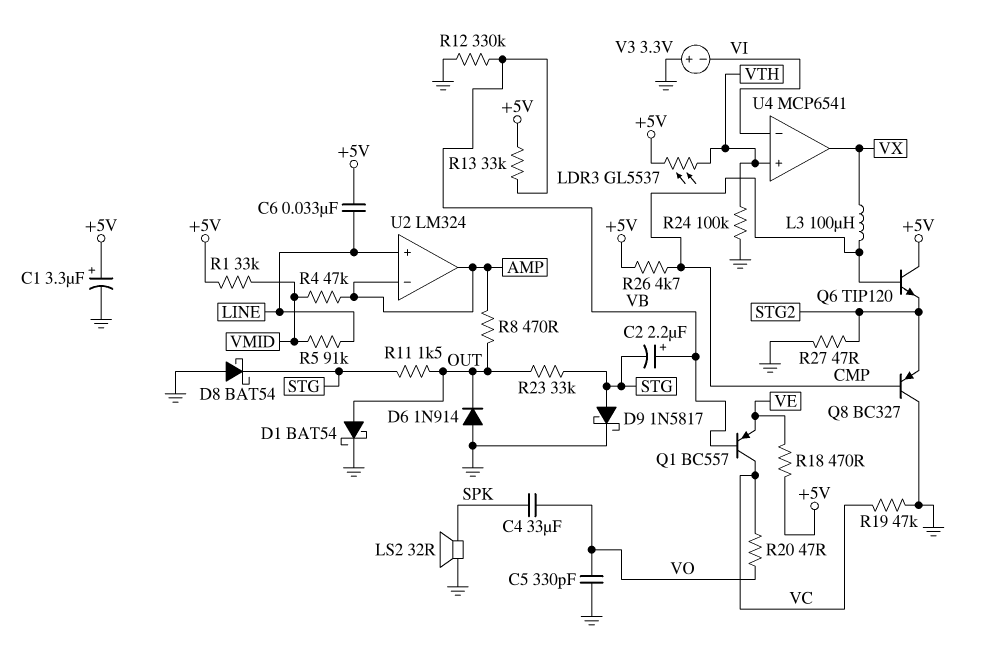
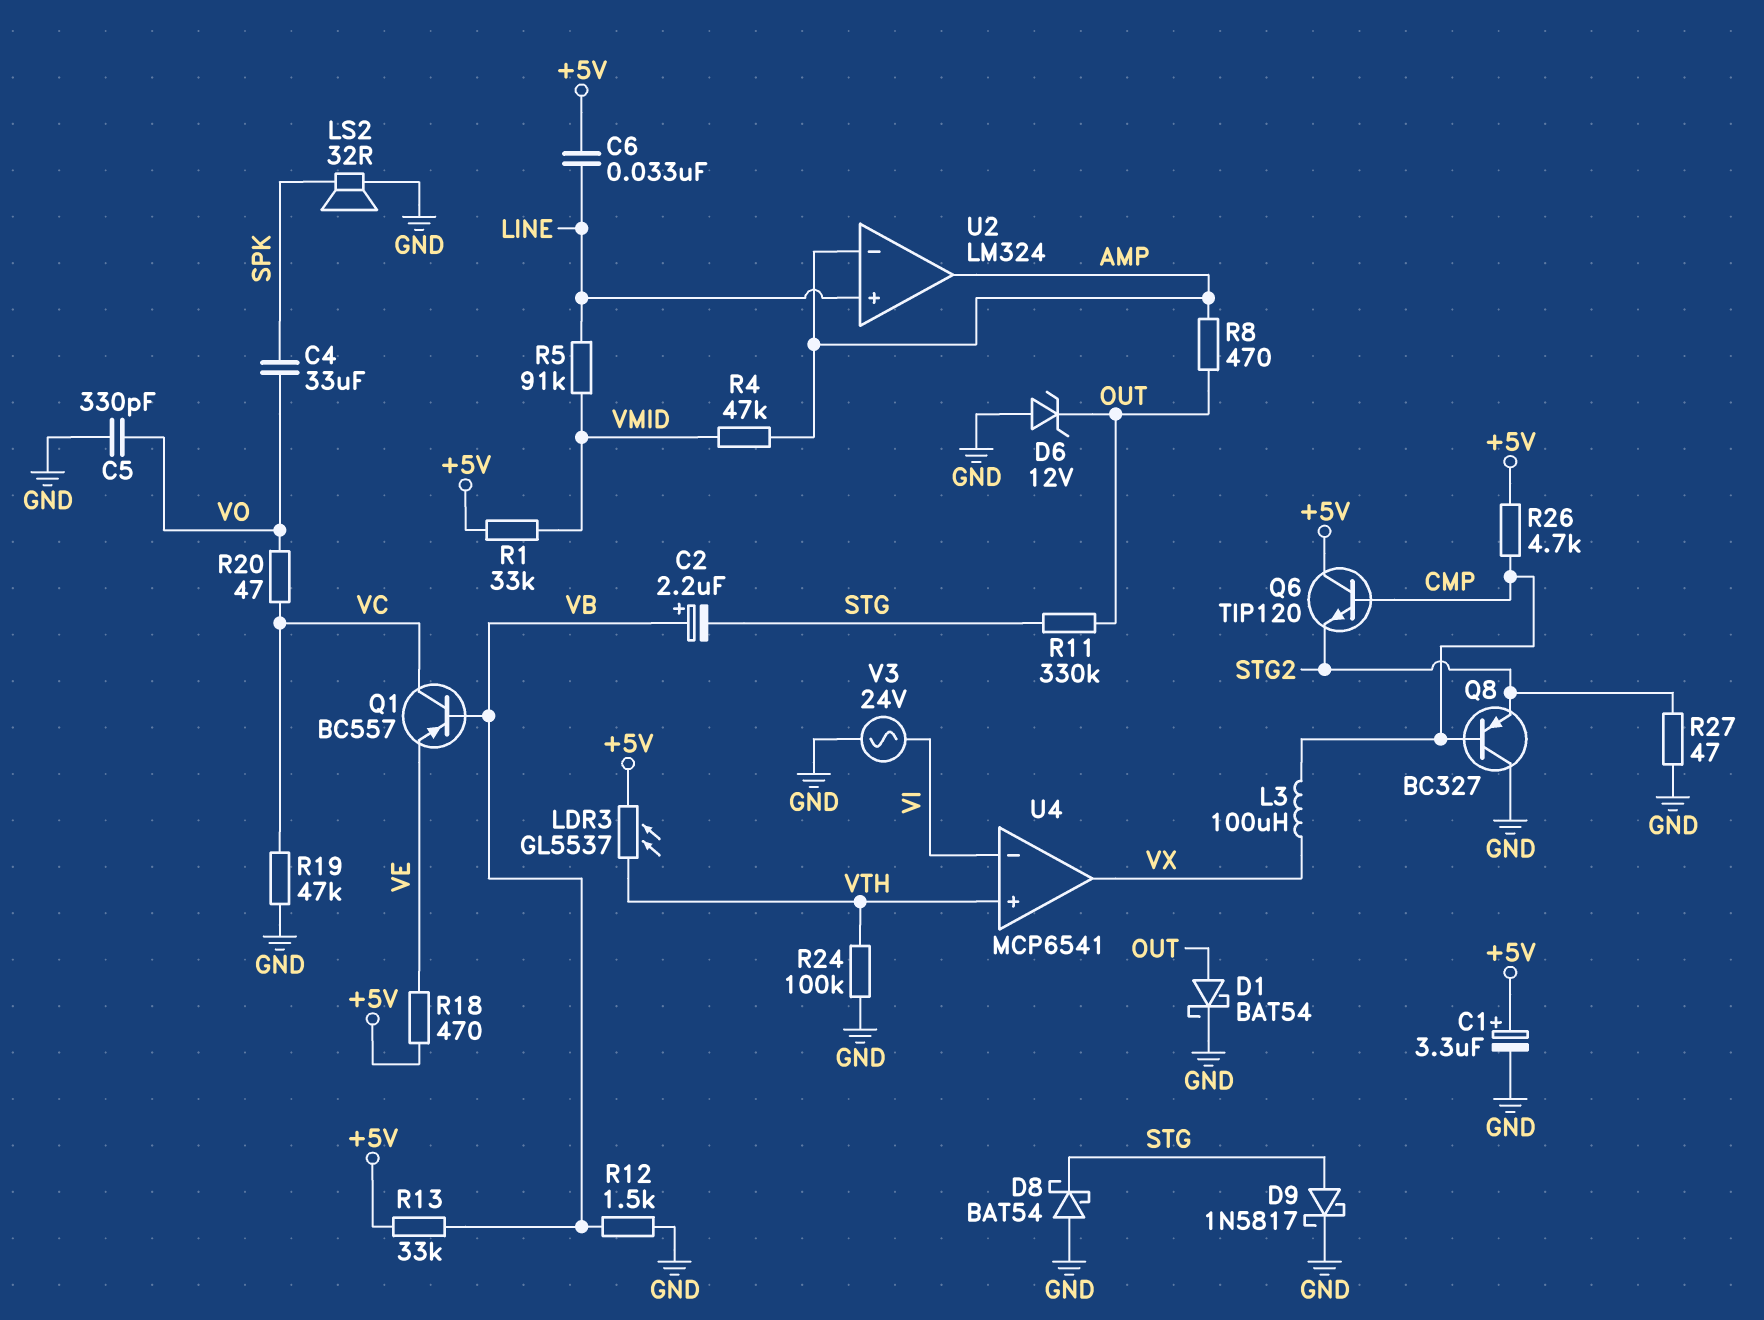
D6: diode 1N914 (A GND, K OUT) -> zener 12V (A GND, K OUT)
R11: 1.5k (OUT, STG) -> 330k (OUT, STG)
R12: 330k (GND, VB) -> 1.5k (GND, VB)
R23: 33k (OUT, STG) -> none
V3: 3.3V (plus GND, minus VI) -> AC 24V (GND, VI)

